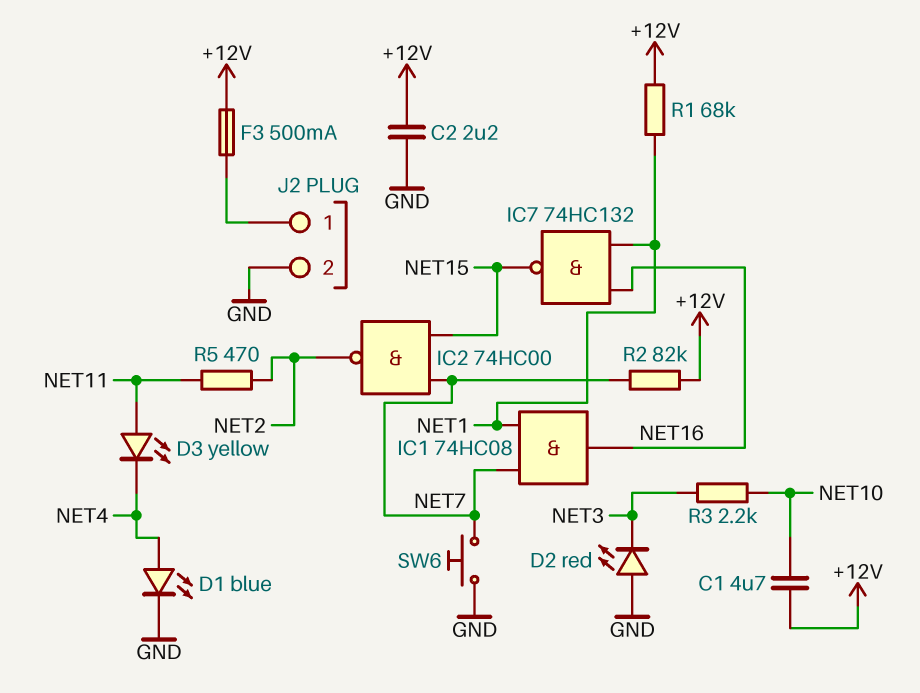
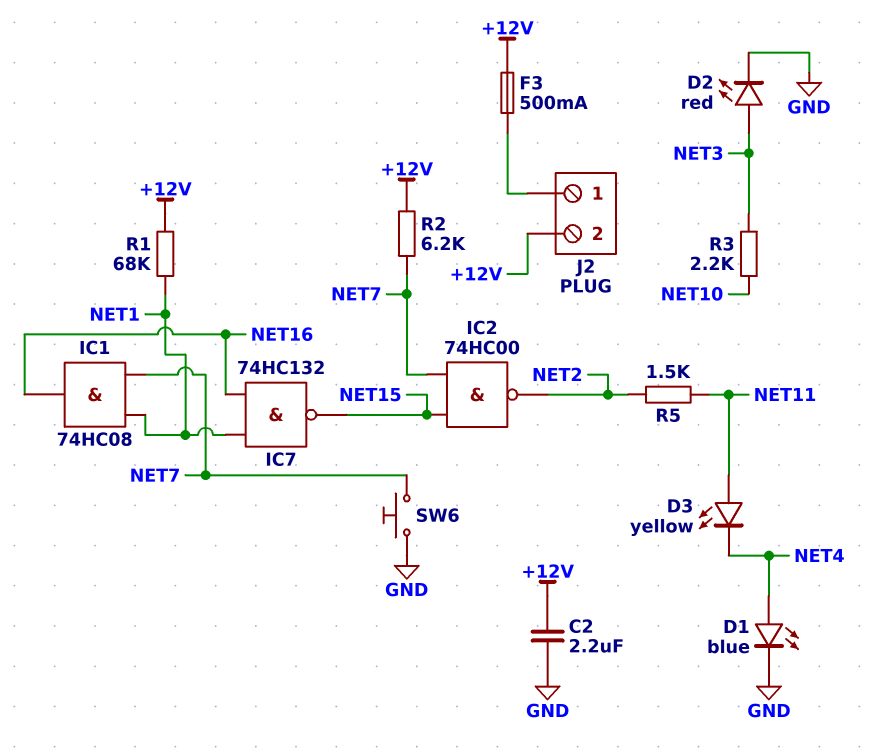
C1: 4.7uF (+12V, NET10) -> none
D2: LED red (A GND, K NET3) -> LED red (A NET3, K GND)
J2 pin 2: GND -> +12V
R2: 82k (+12V, NET7) -> 6.2k (+12V, NET7)
R5: 470 (NET2, NET11) -> 1.5k (NET2, NET11)

